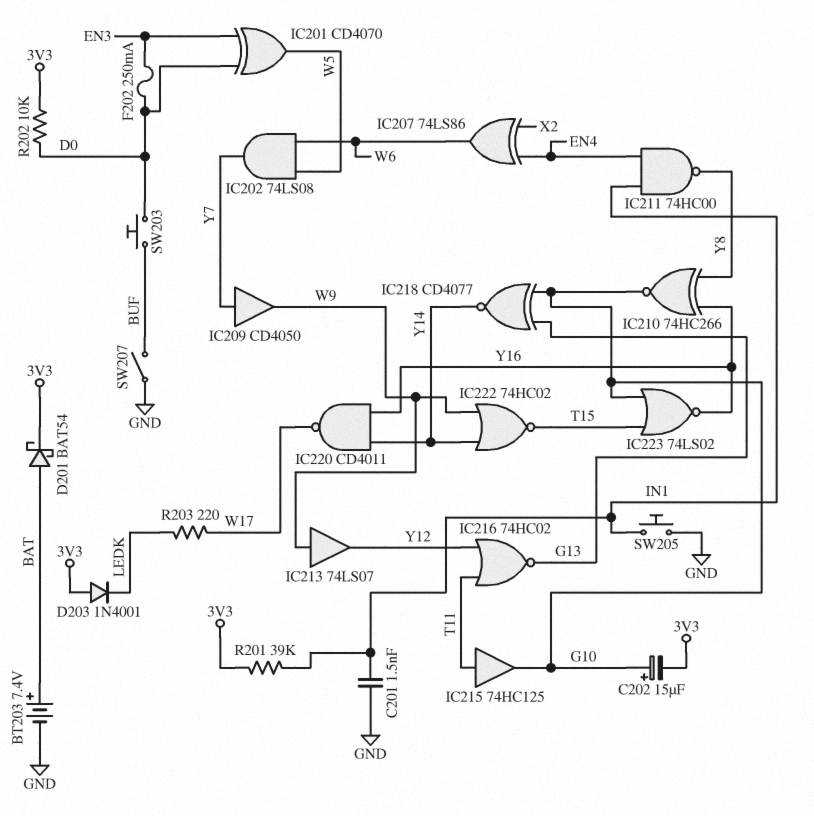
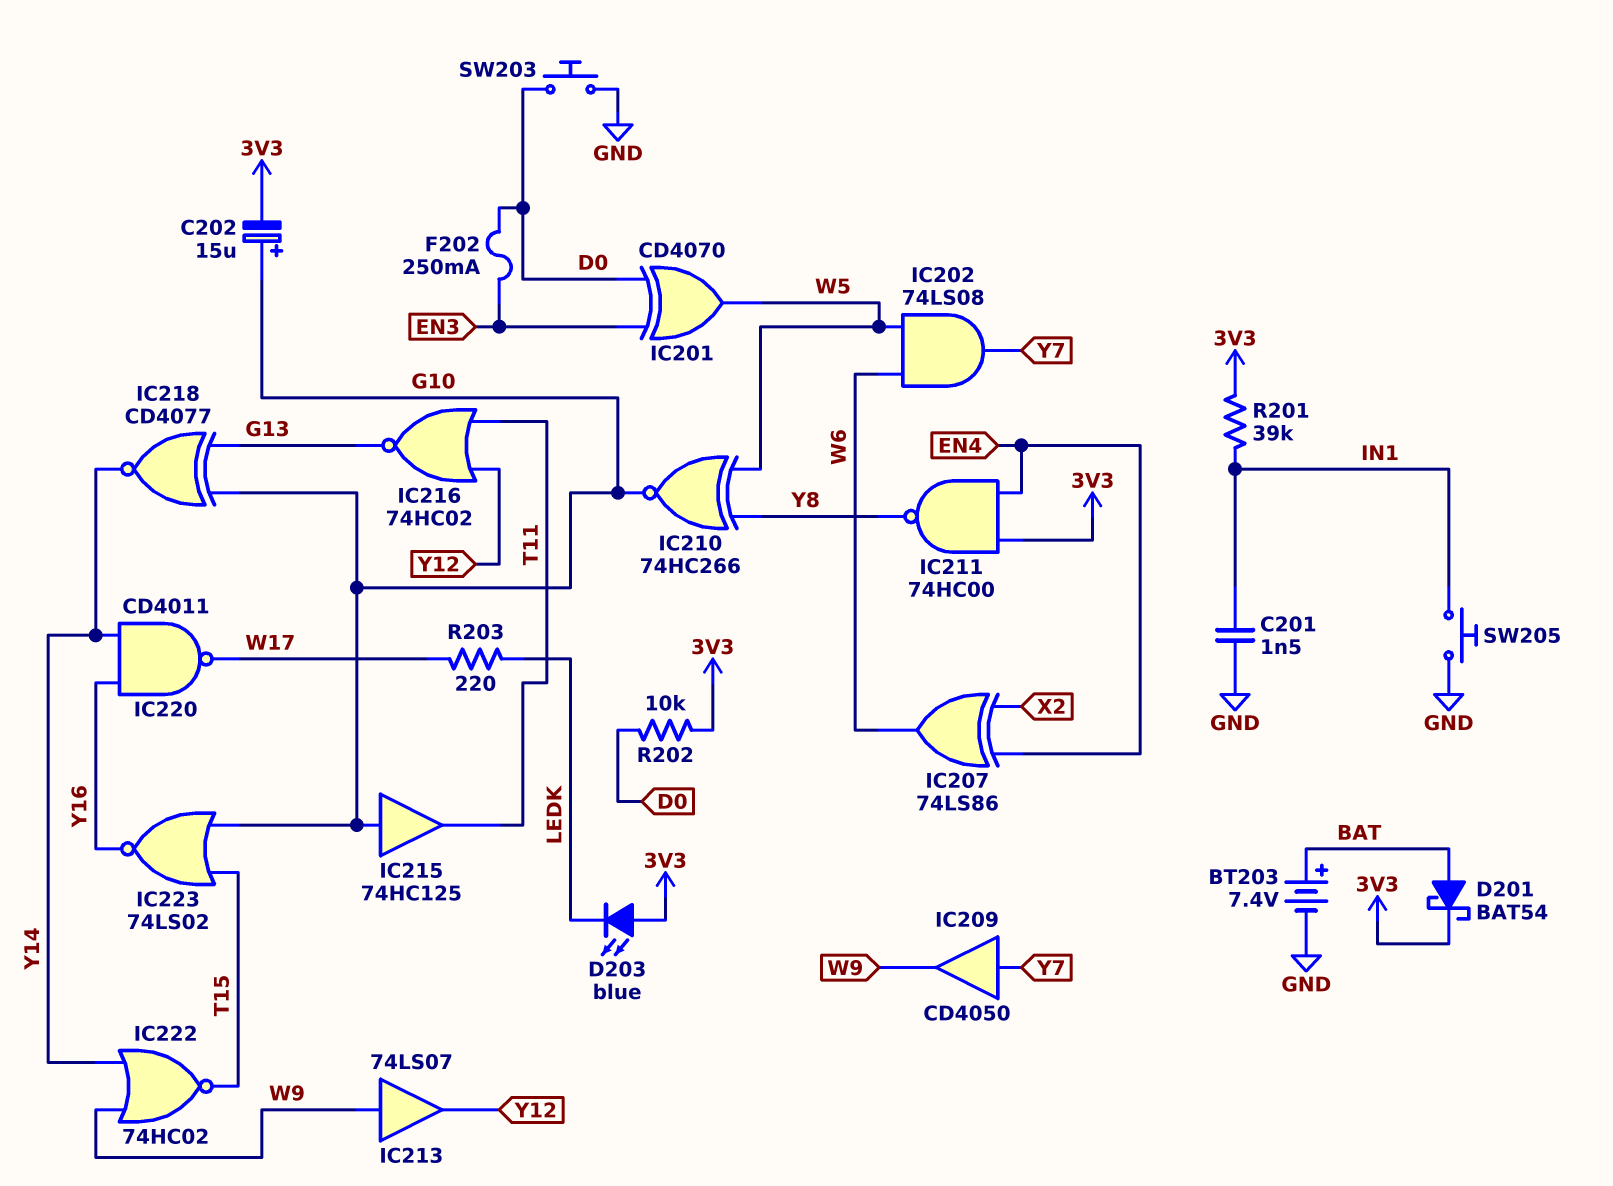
D203: diode 1N4001 (A 3V3, K LEDK) -> LED blue (A 3V3, K LEDK)
IC210: XNOR 74HC266 (in Y8, in Y16, out G10) -> XNOR 74HC266 (in W5, in Y8, out G10)
IC211: NAND 74HC00 (in EN4, in IN1, out Y8) -> NAND 74HC00 (in 3V3, in EN4, out Y8)
IC215: buffer 74HC125 (in T11, out G10) -> buffer 74HC125 (in G10, out T11)
SW203: button (BUF, D0) -> button (D0, GND)
SW207: switch (BUF, GND) -> none

